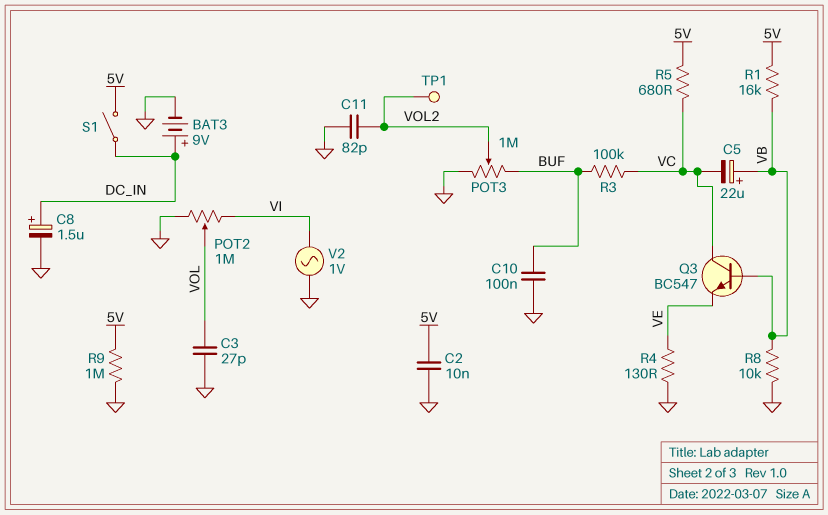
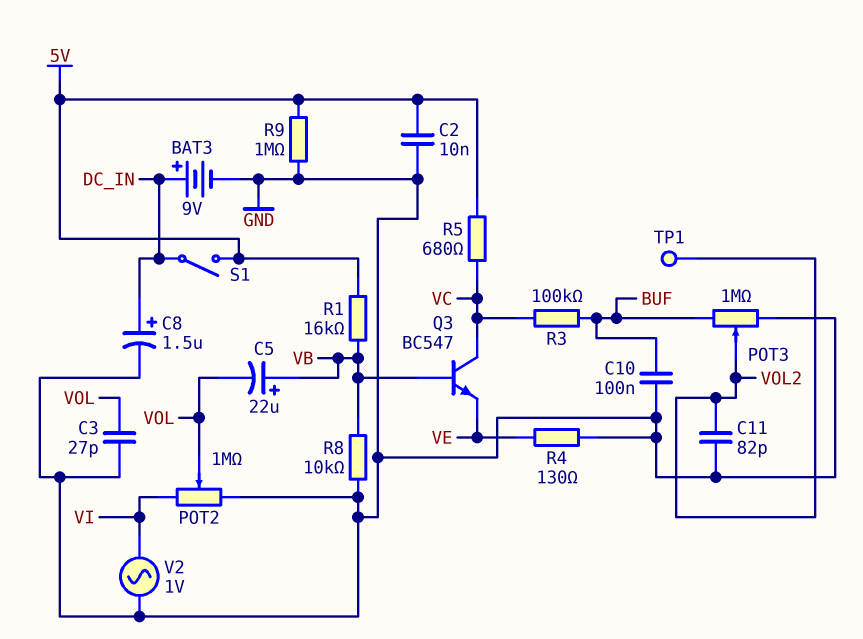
C5: 22uF (plus VB, minus VC) -> 22uF (plus VB, minus VOL)

